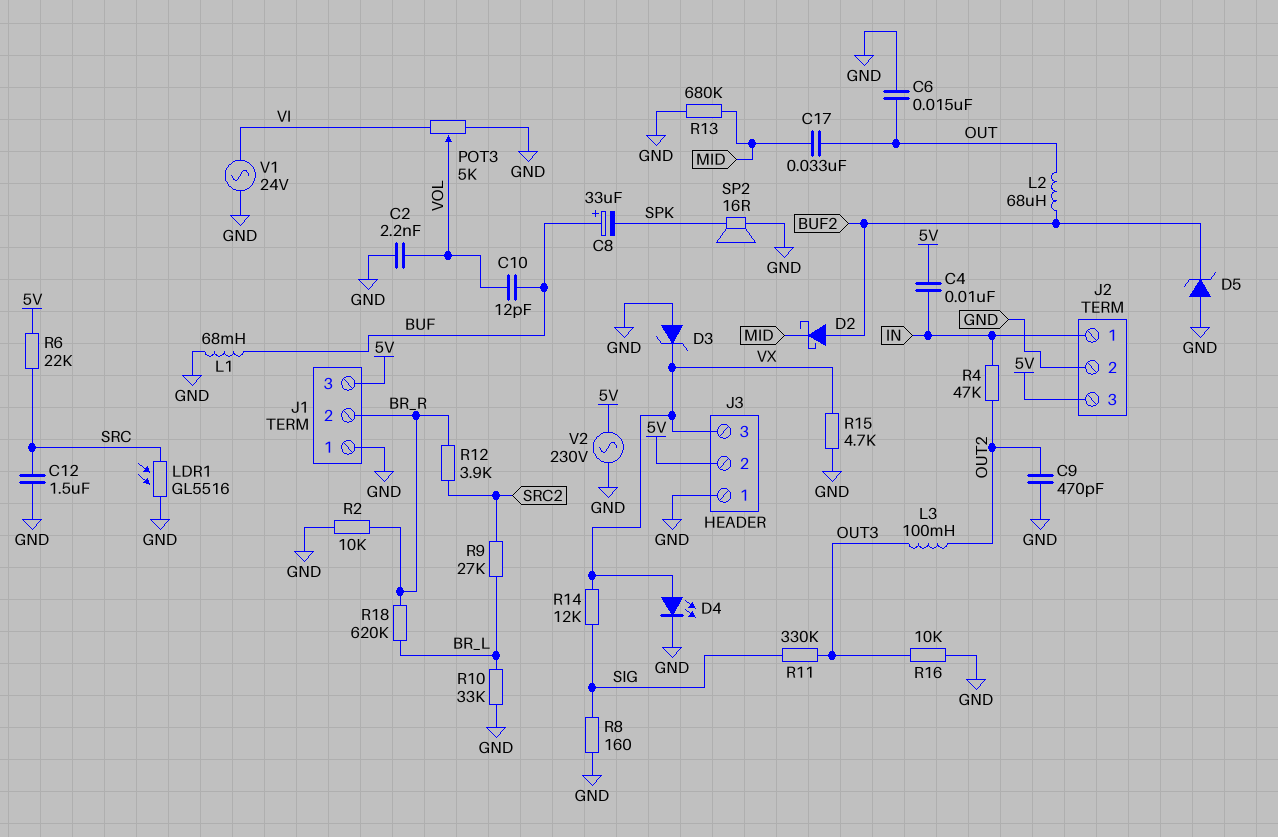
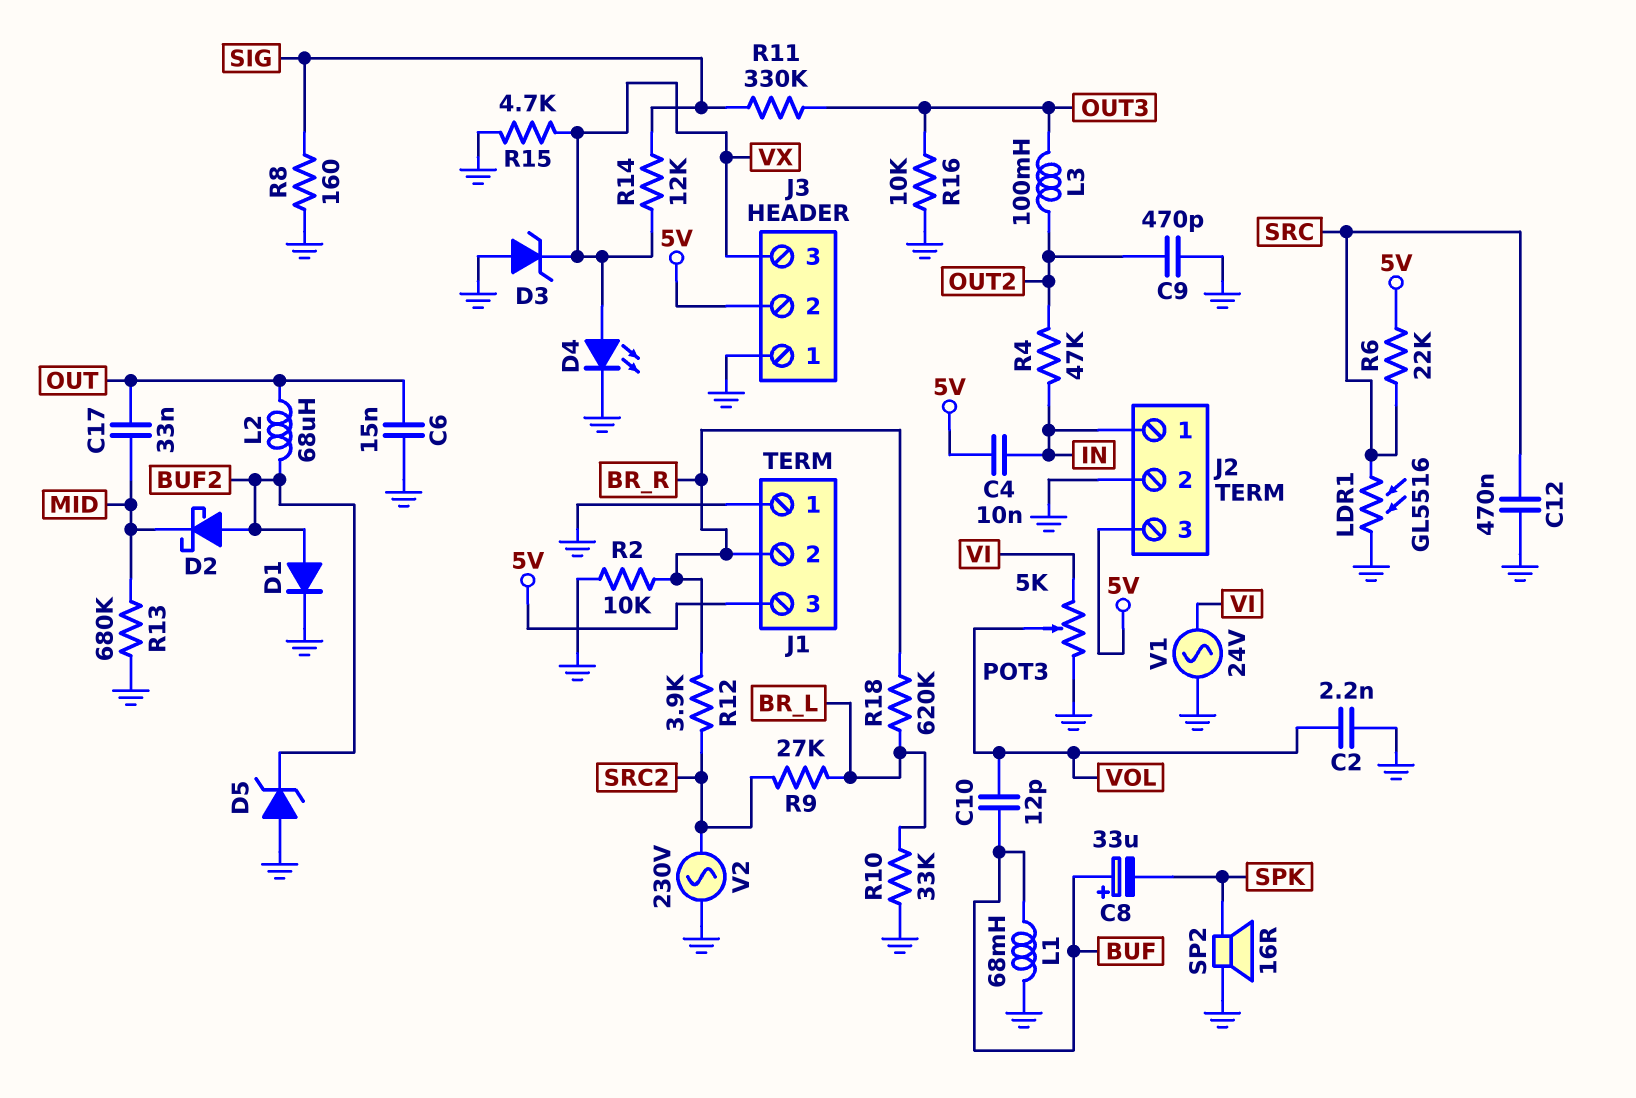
C12: 1.5uF (GND, SRC) -> 470nF (GND, SRC)
D1: none -> diode (A BUF2, K GND)
V2: AC 230V (5V, GND) -> AC 230V (GND, SRC2)

